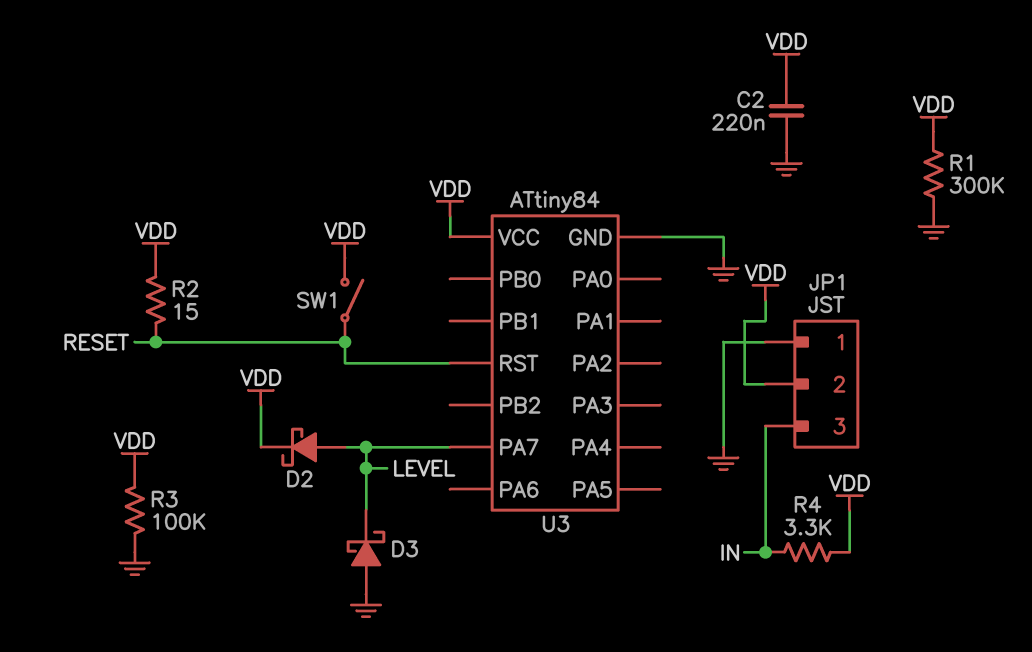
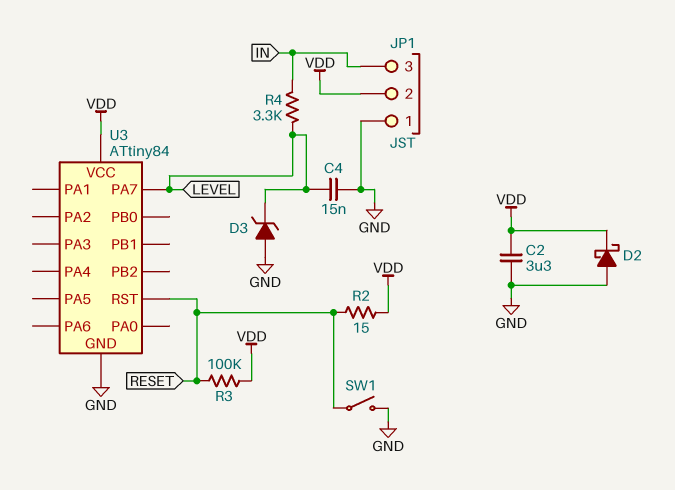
C2: 220nF (GND, VDD) -> 3.3uF (GND, VDD)
C4: none -> 15nF (GND, LEVEL)
D2: schottky (A LEVEL, K VDD) -> schottky (A GND, K VDD)
D3: schottky (A GND, K LEVEL) -> zener (A GND, K LEVEL)
R1: 300k (GND, VDD) -> none
R3: 100k (GND, VDD) -> 100k (RESET, VDD)
R4: 3.3k (IN, VDD) -> 3.3k (IN, LEVEL)
SW1: switch (RESET, VDD) -> switch (GND, RESET)

